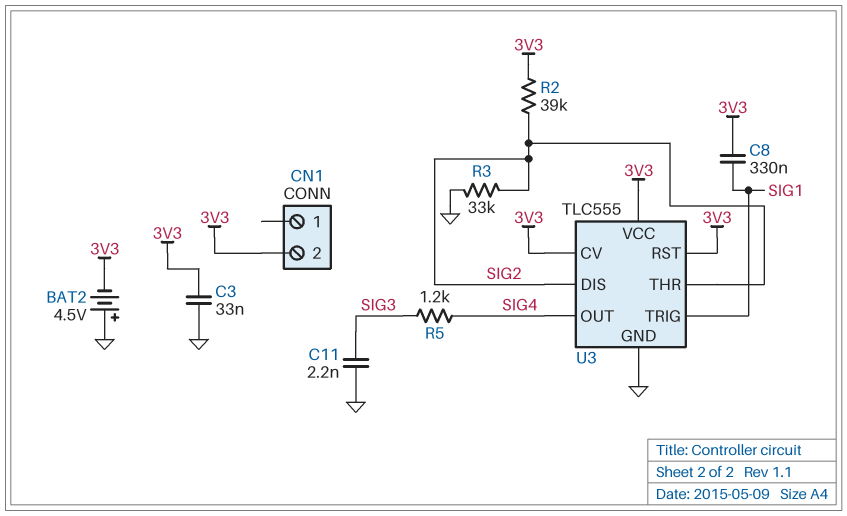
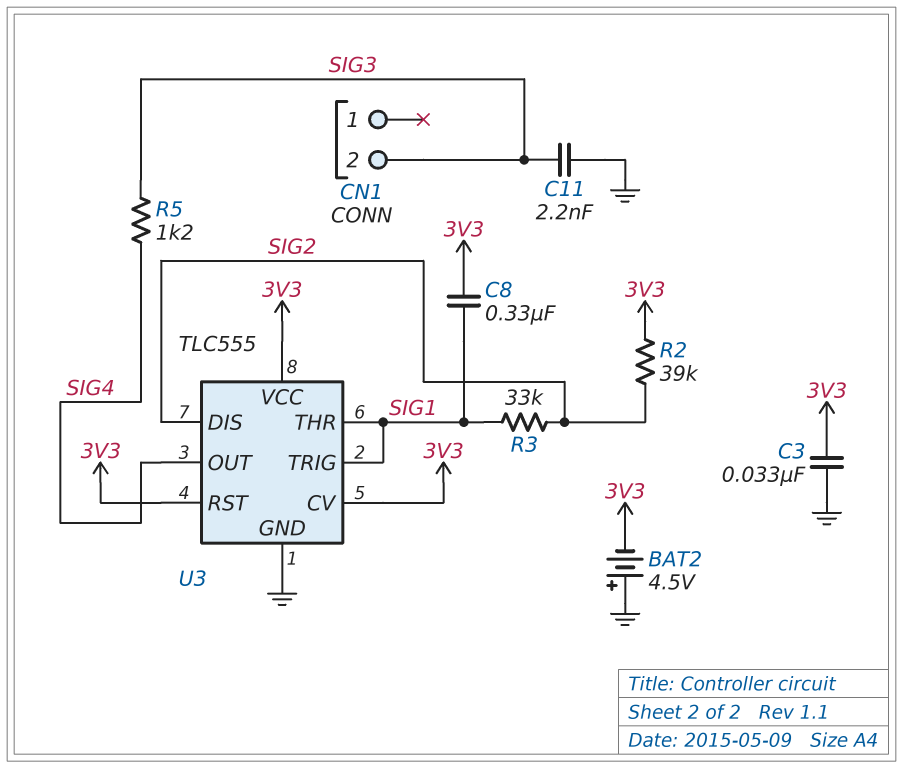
CN1 pin 2: 3V3 -> SIG3
R3: 33k (GND, SIG2) -> 33k (SIG1, SIG2)
U3 pin THR: SIG2 -> SIG1

